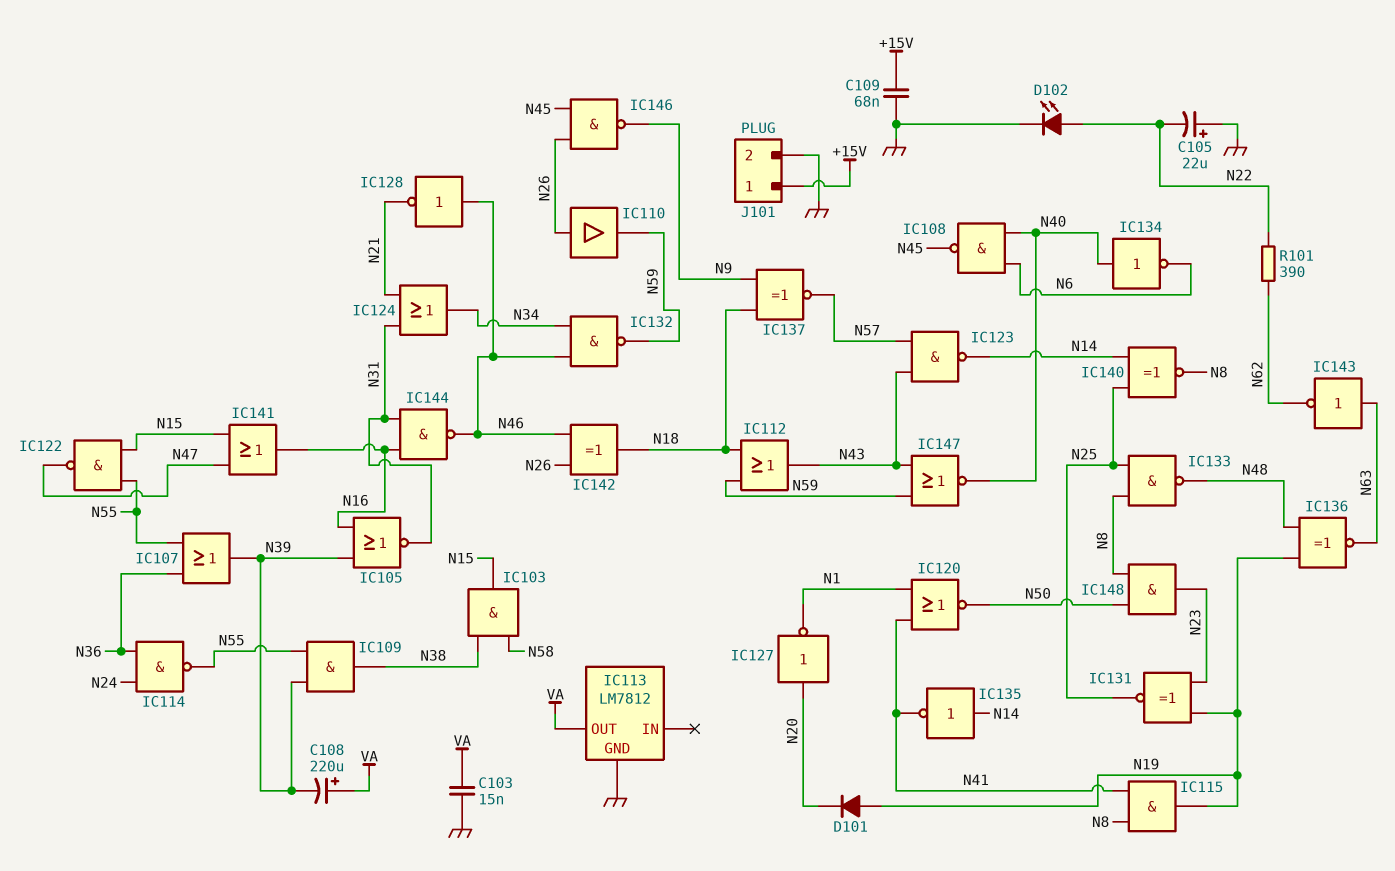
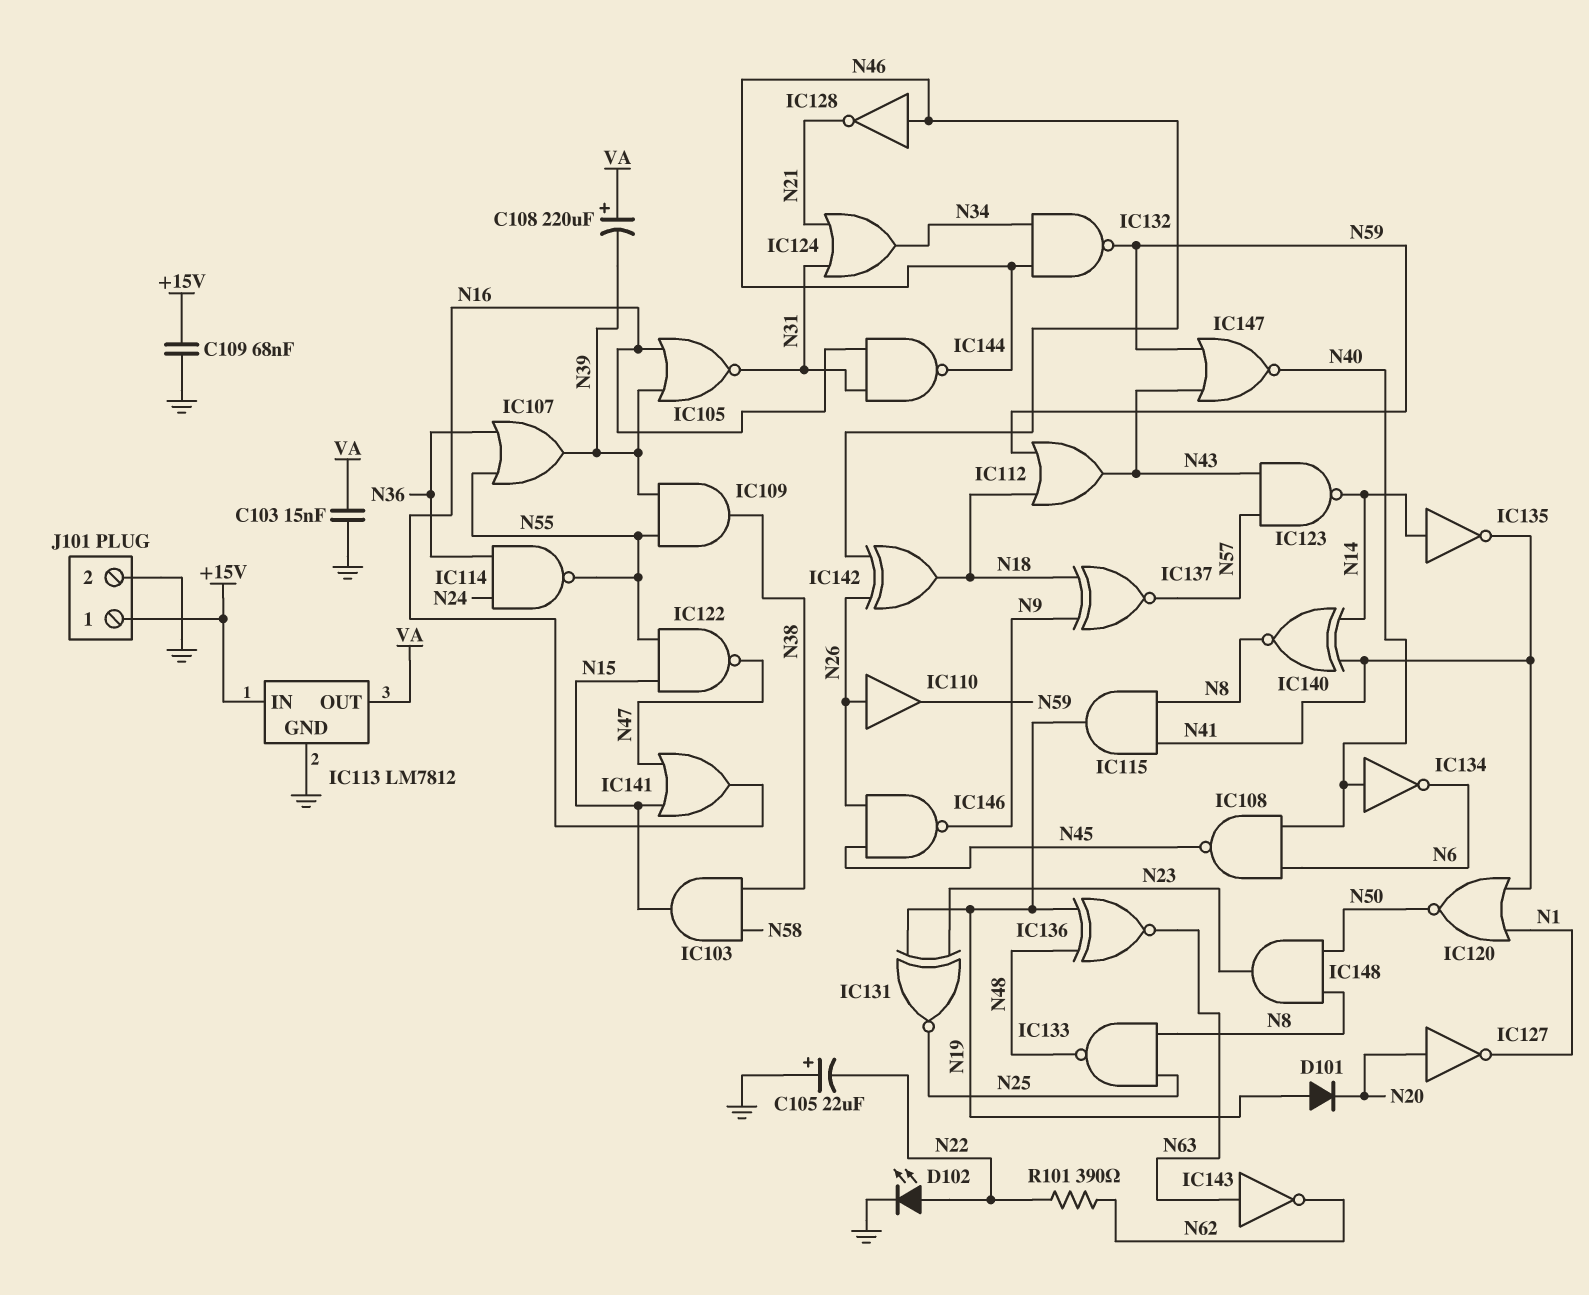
IC113 pin IN: none -> +15V
IC140: XNOR (in N14, in N25, out N8) -> XNOR (in N14, in N41, out N8)

